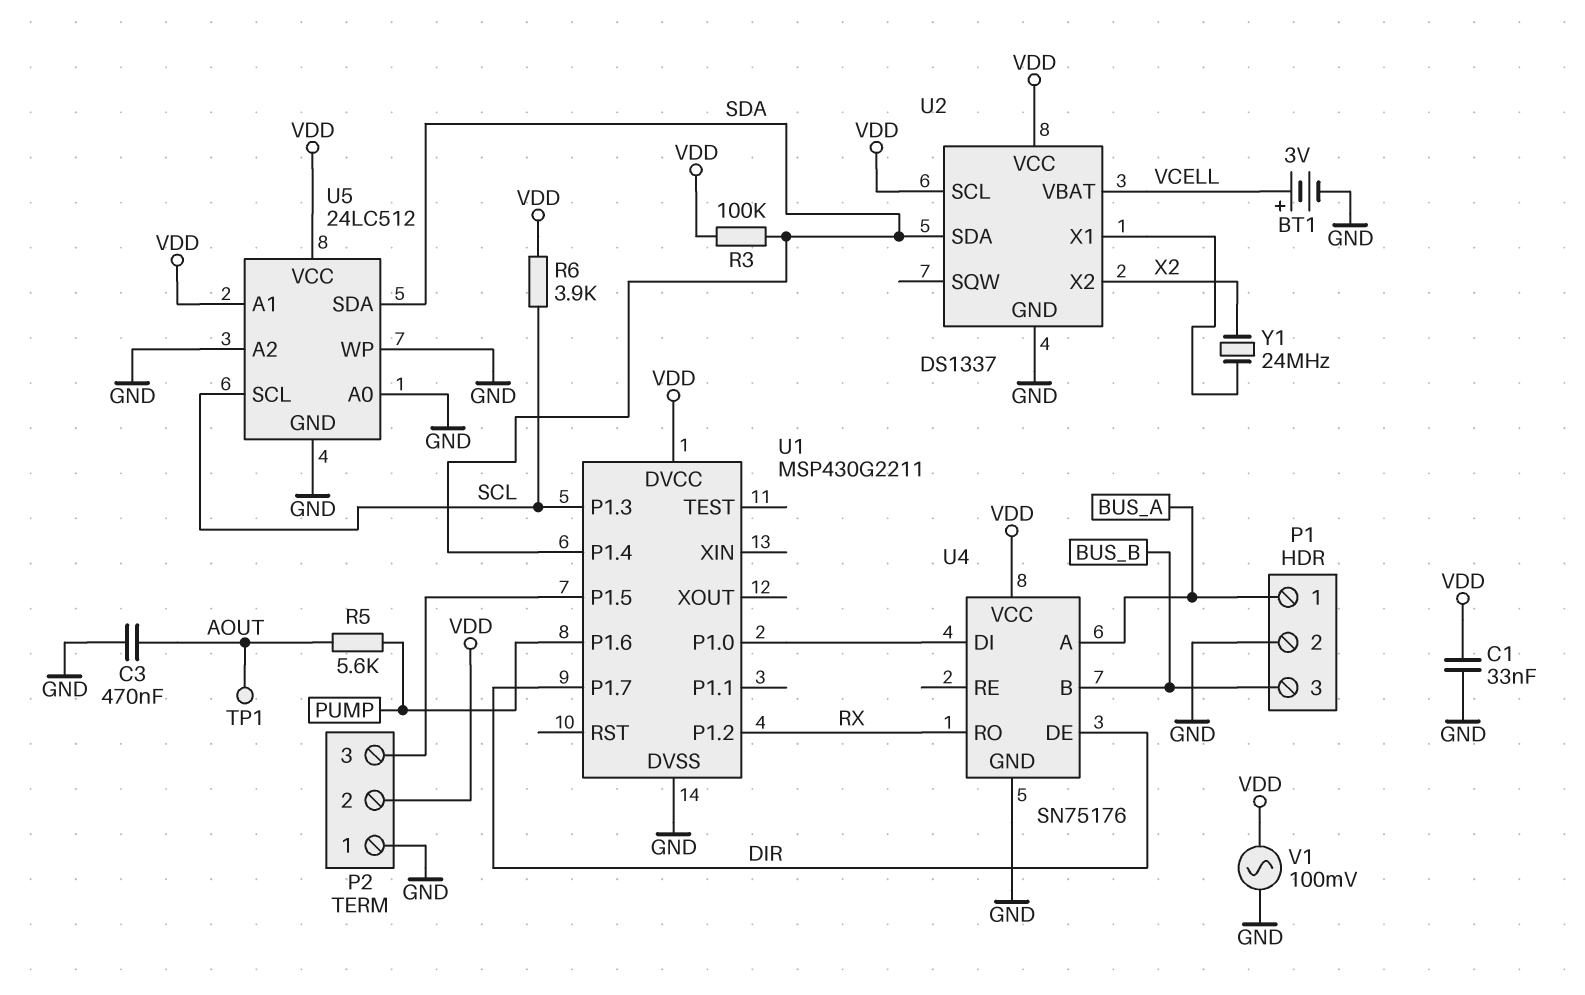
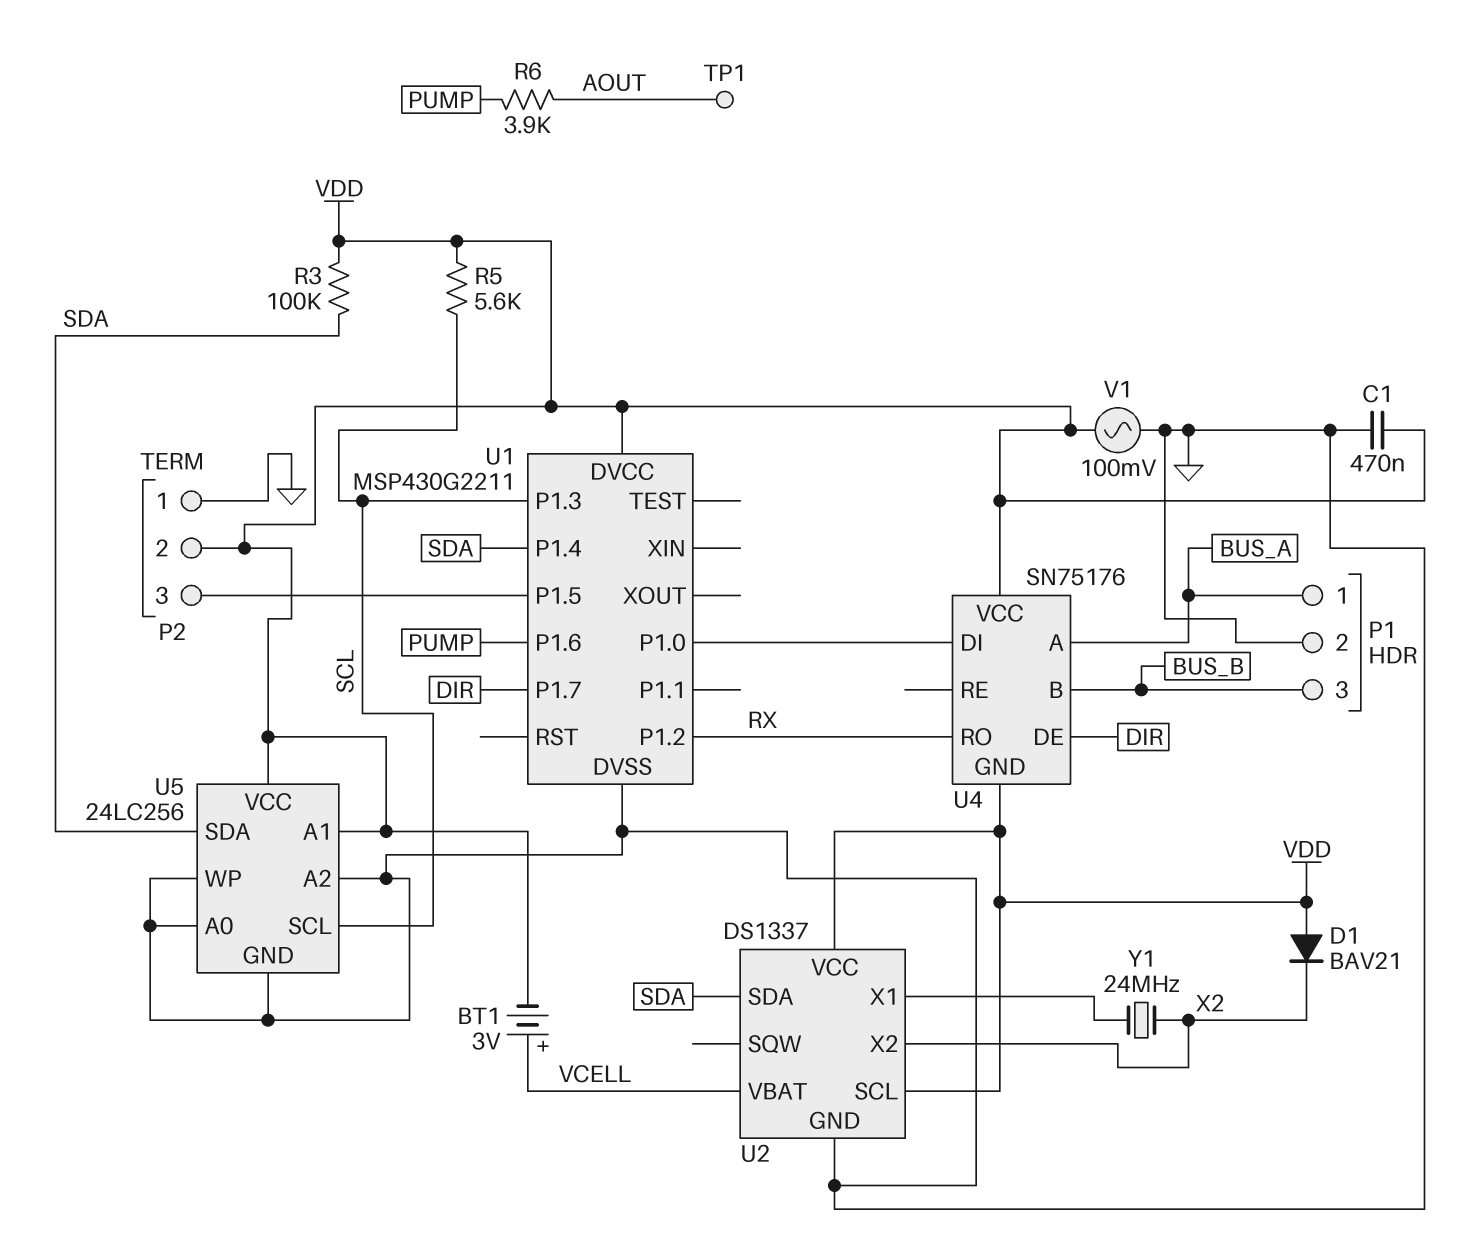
BT1: 3V (plus VCELL, minus GND) -> 3V (plus VCELL, minus VDD)
C1: 33nF (GND, VDD) -> 470nF (GND, VDD)
C3: 470nF (AOUT, GND) -> none
D1: none -> diode BAV21 (A VDD, K X2)
R5: 5.6k (AOUT, PUMP) -> 5.6k (SCL, VDD)
R6: 3.9k (SCL, VDD) -> 3.9k (AOUT, PUMP)
U4 pin GND: GND -> VDD
U5: 24LC512 -> 24LC256

